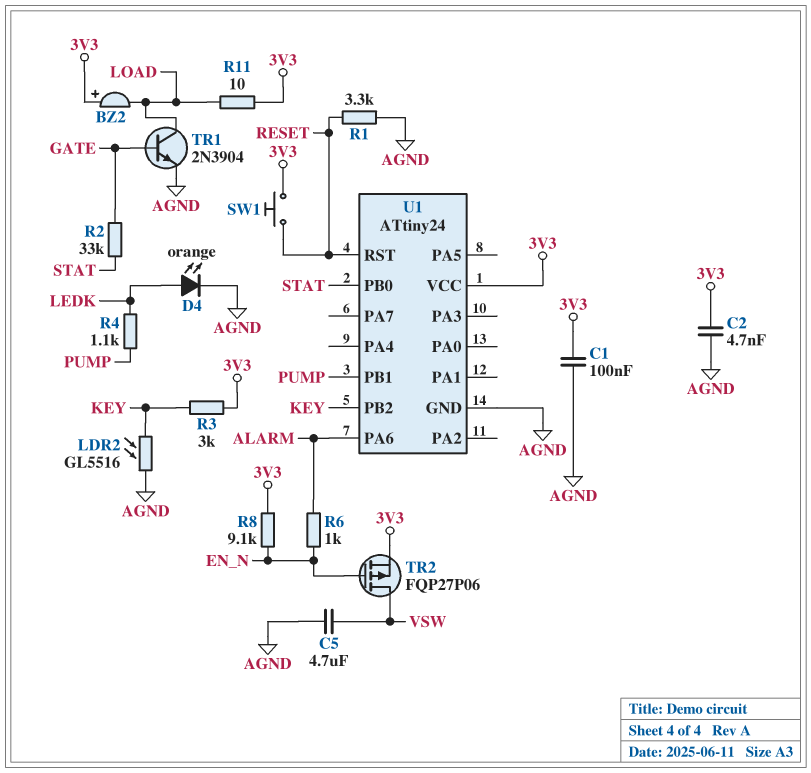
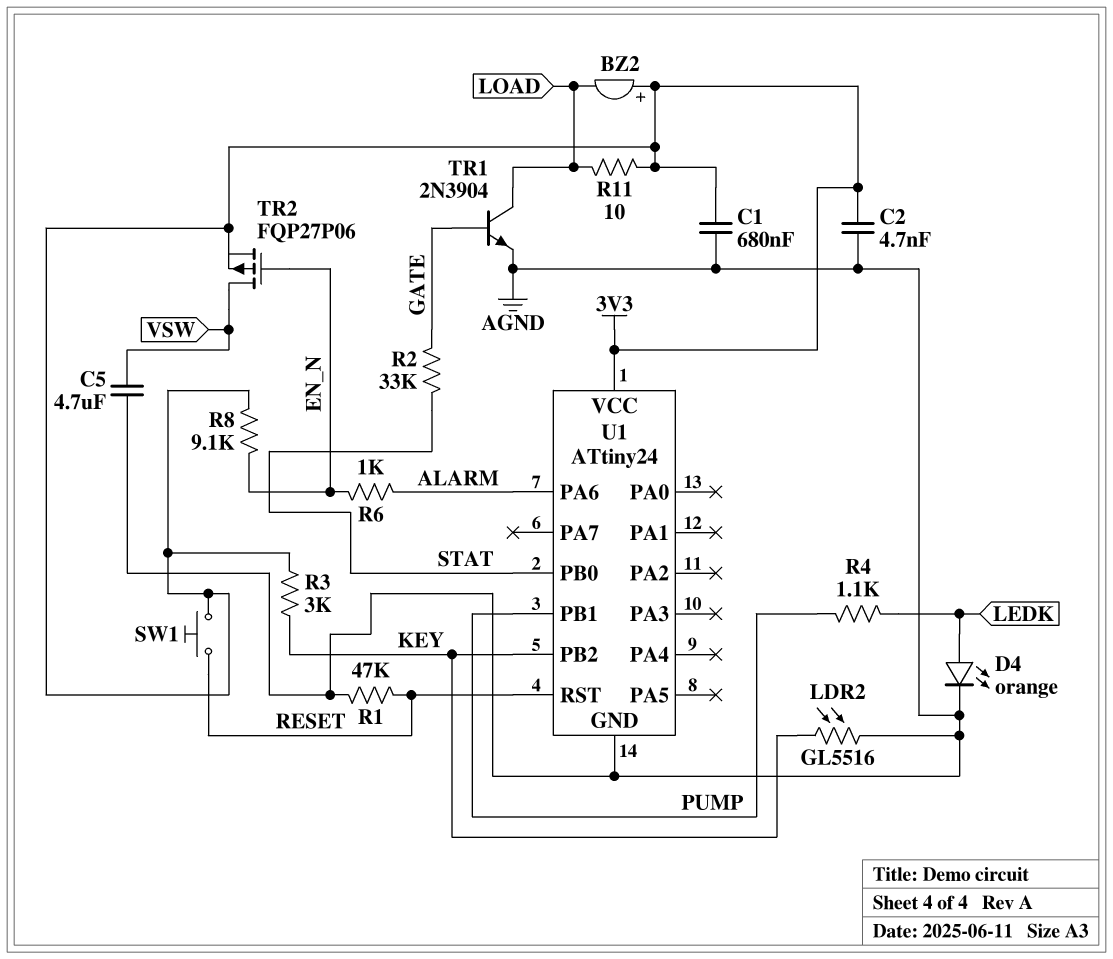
C1: 100nF (3V3, AGND) -> 680nF (3V3, AGND)
R1: 3.3k (AGND, RESET) -> 47k (AGND, RESET)

